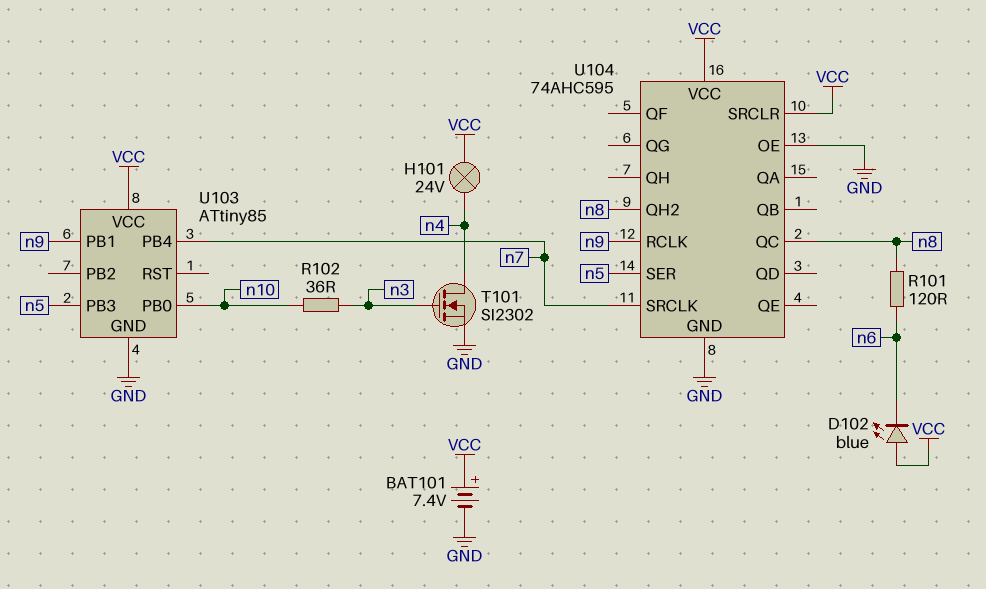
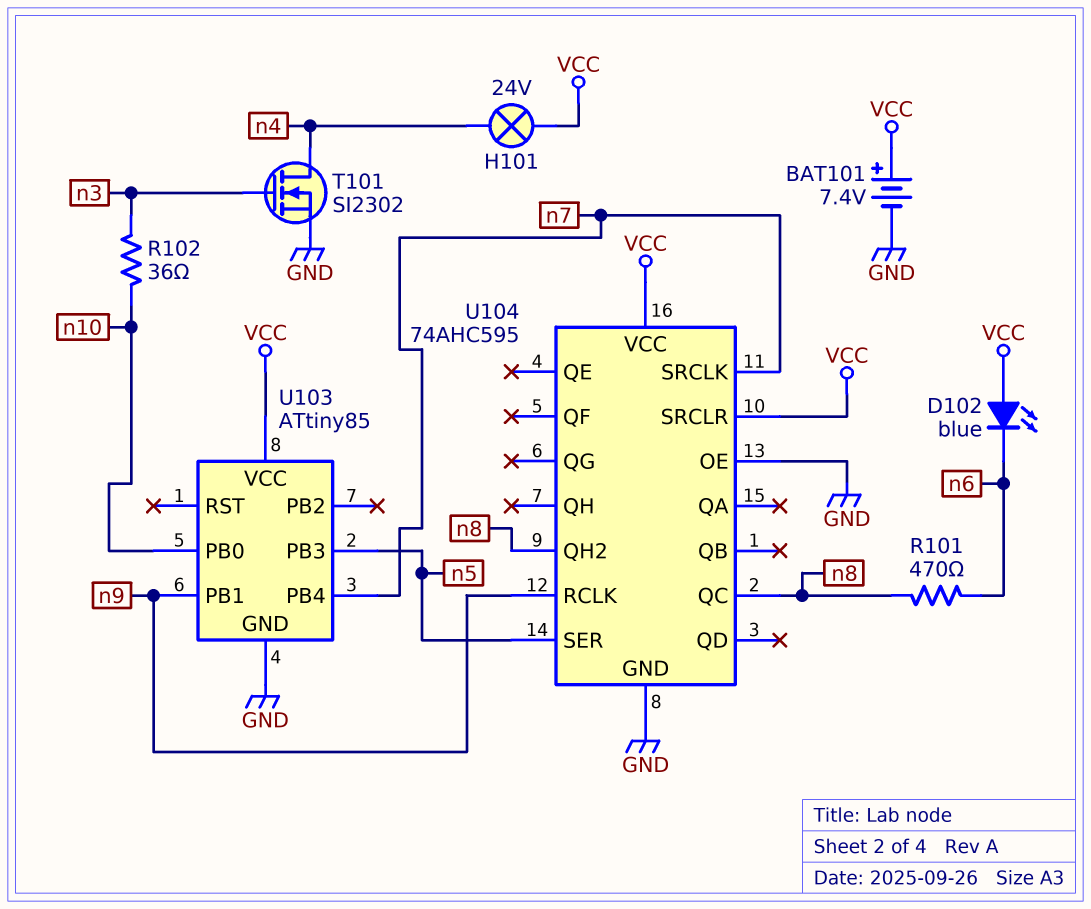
R101: 120 (n6, n8) -> 470 (n6, n8)

